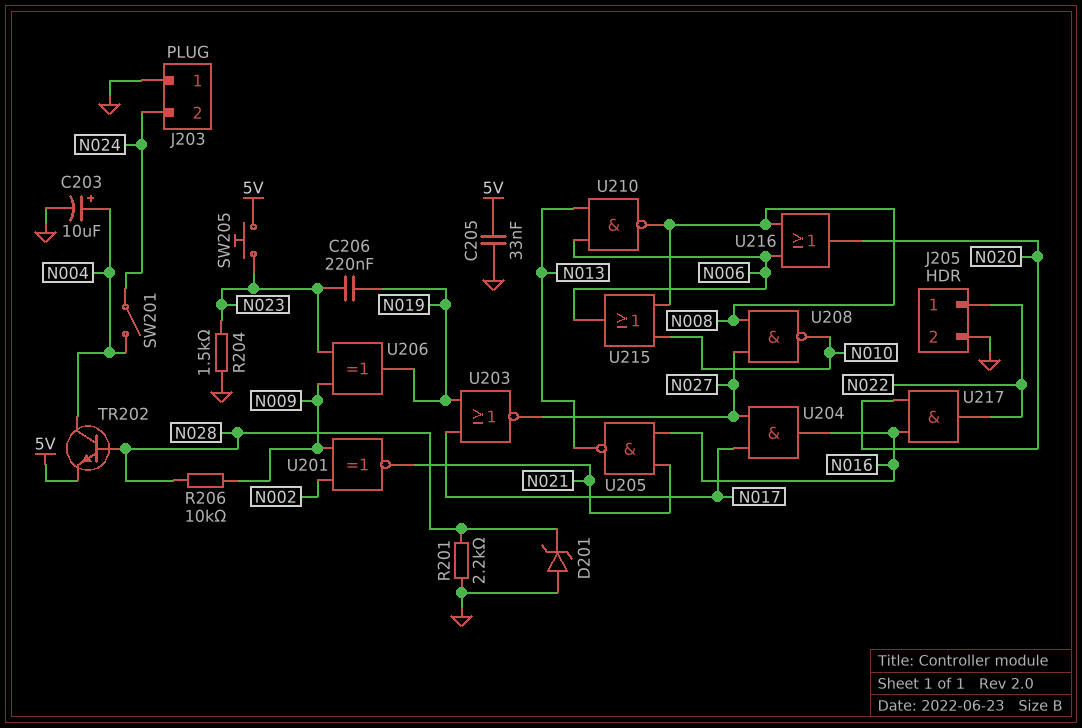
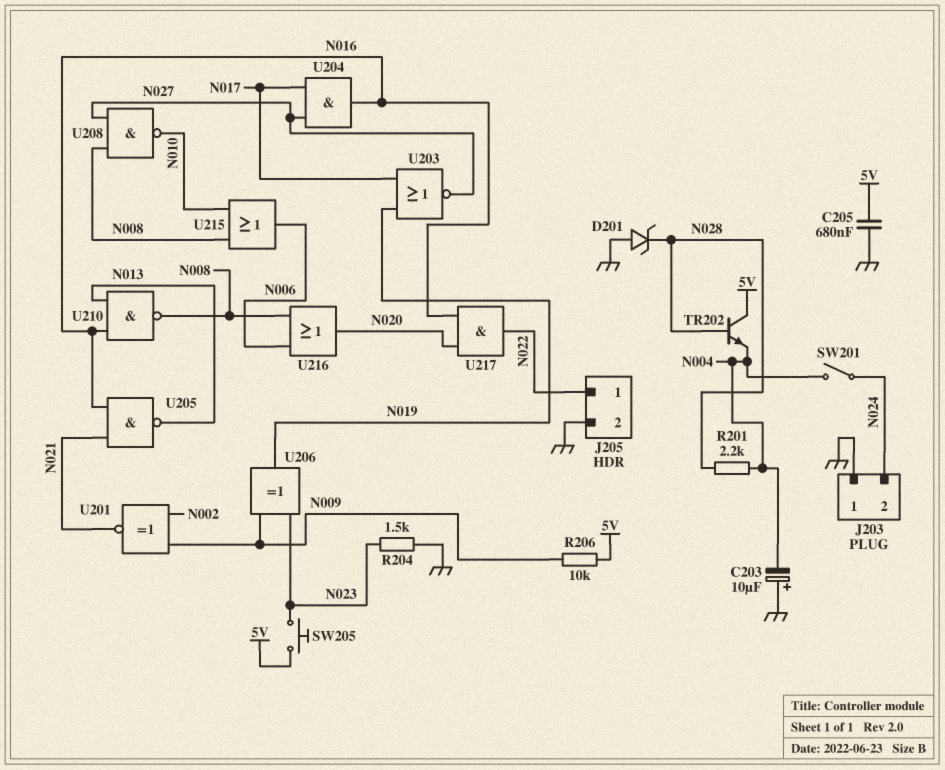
C203: 10uF (plus N004, minus GND) -> 10uF (plus GND, minus N004)
C205: 33nF (5V, GND) -> 680nF (5V, GND)
C206: 220nF (N019, N023) -> none
R201: 2.2k (GND, N028) -> 2.2k (N004, N028)
R206: 10k (N009, N028) -> 10k (5V, N009)
TR202: NPN (B N028, C N004, E 5V) -> NPN (B N028, C 5V, E N004)
U210: NAND (in N006, in N013, out N008) -> NAND (in N013, in N016, out N008)

